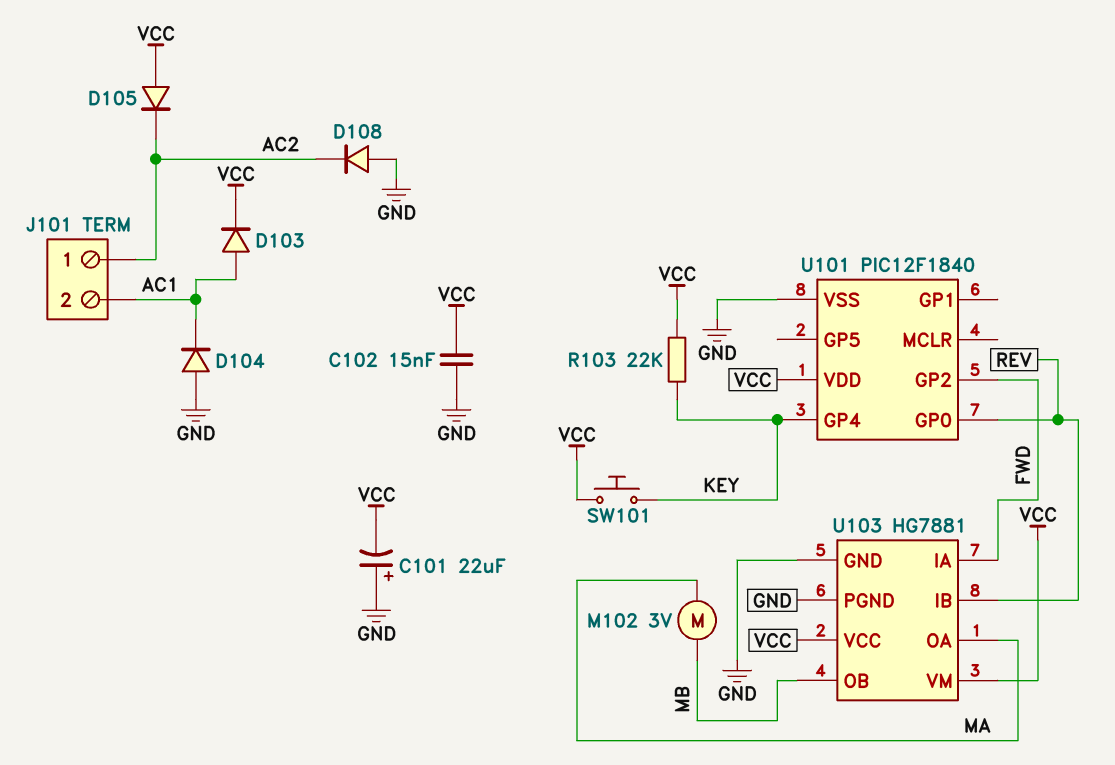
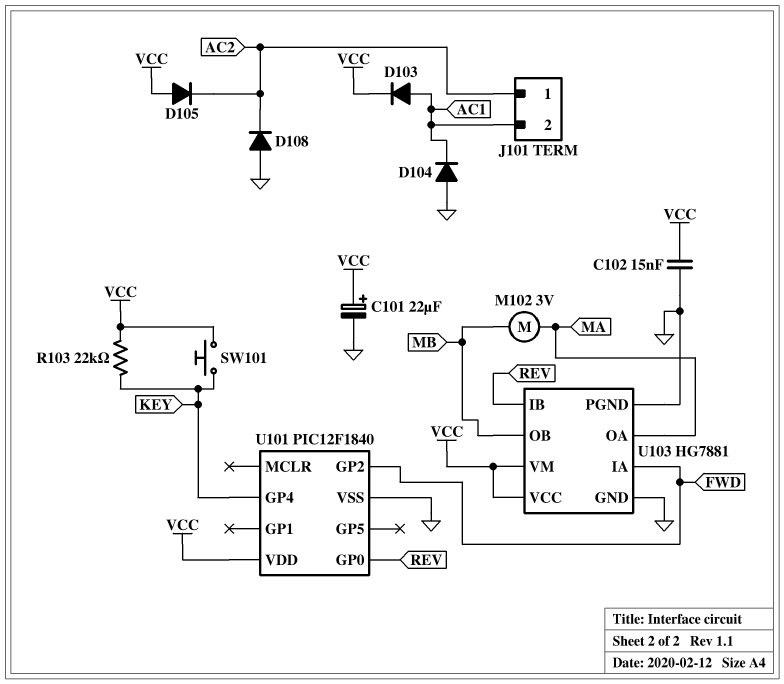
C101: 22uF (plus GND, minus VCC) -> 22uF (plus VCC, minus GND)

